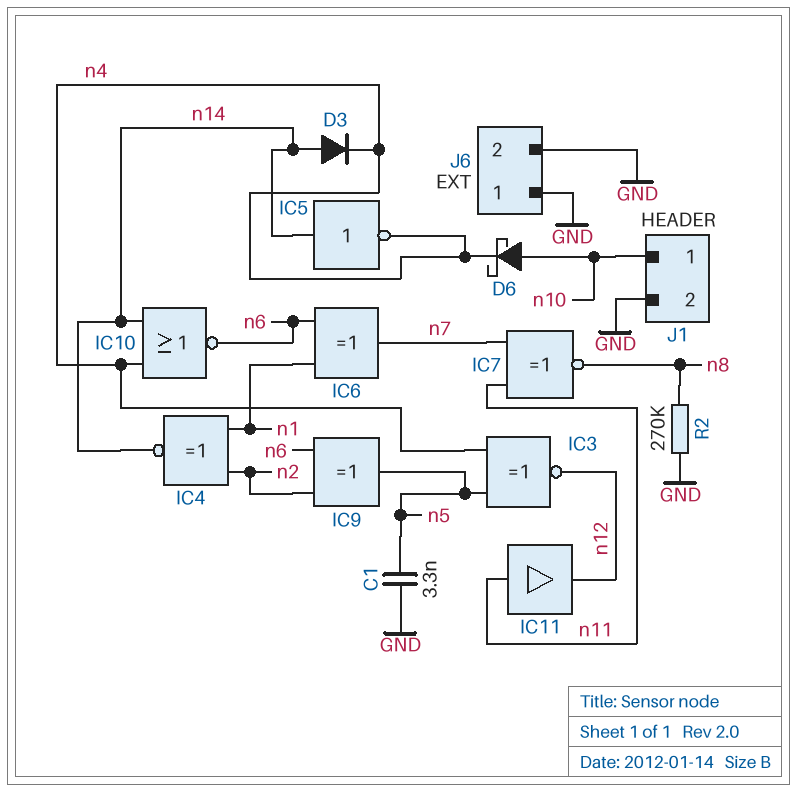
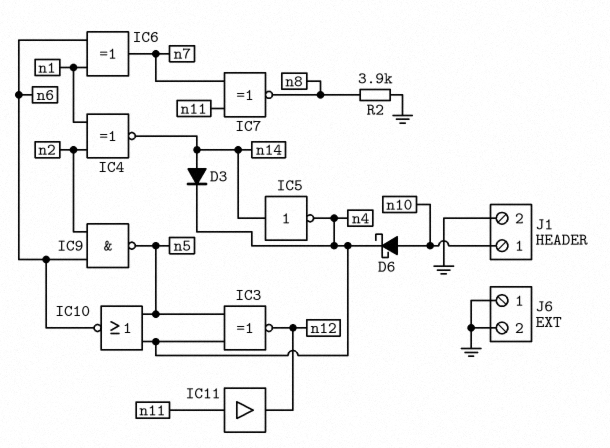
C1: 3.3nF (GND, n5) -> none
IC9: XOR (in n2, in n6, out n5) -> NAND (in n2, in n6, out n5)
IC10: NOR (in n4, in n14, out n6) -> NOR (in n4, in n5, out n6)
R2: 270k (GND, n8) -> 3.9k (GND, n8)

